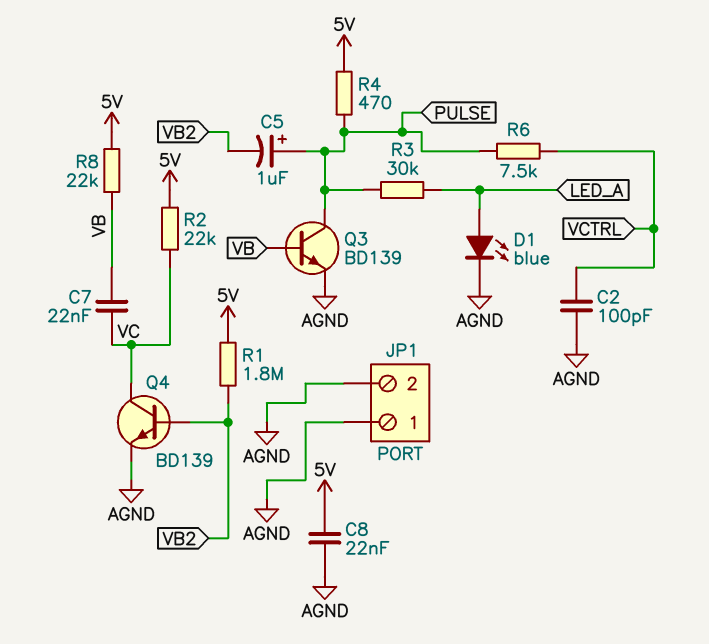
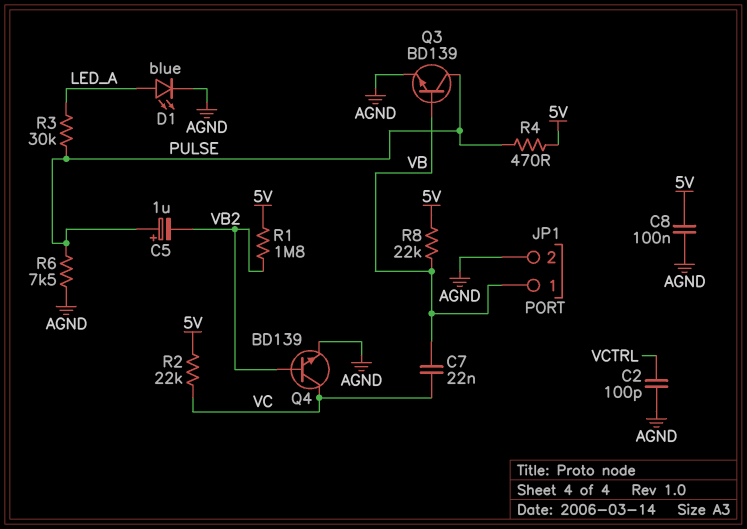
C8: 22nF (5V, AGND) -> 100nF (5V, AGND)
JP1 pin 1: AGND -> VB
R6: 7.5k (PULSE, VCTRL) -> 7.5k (AGND, PULSE)

